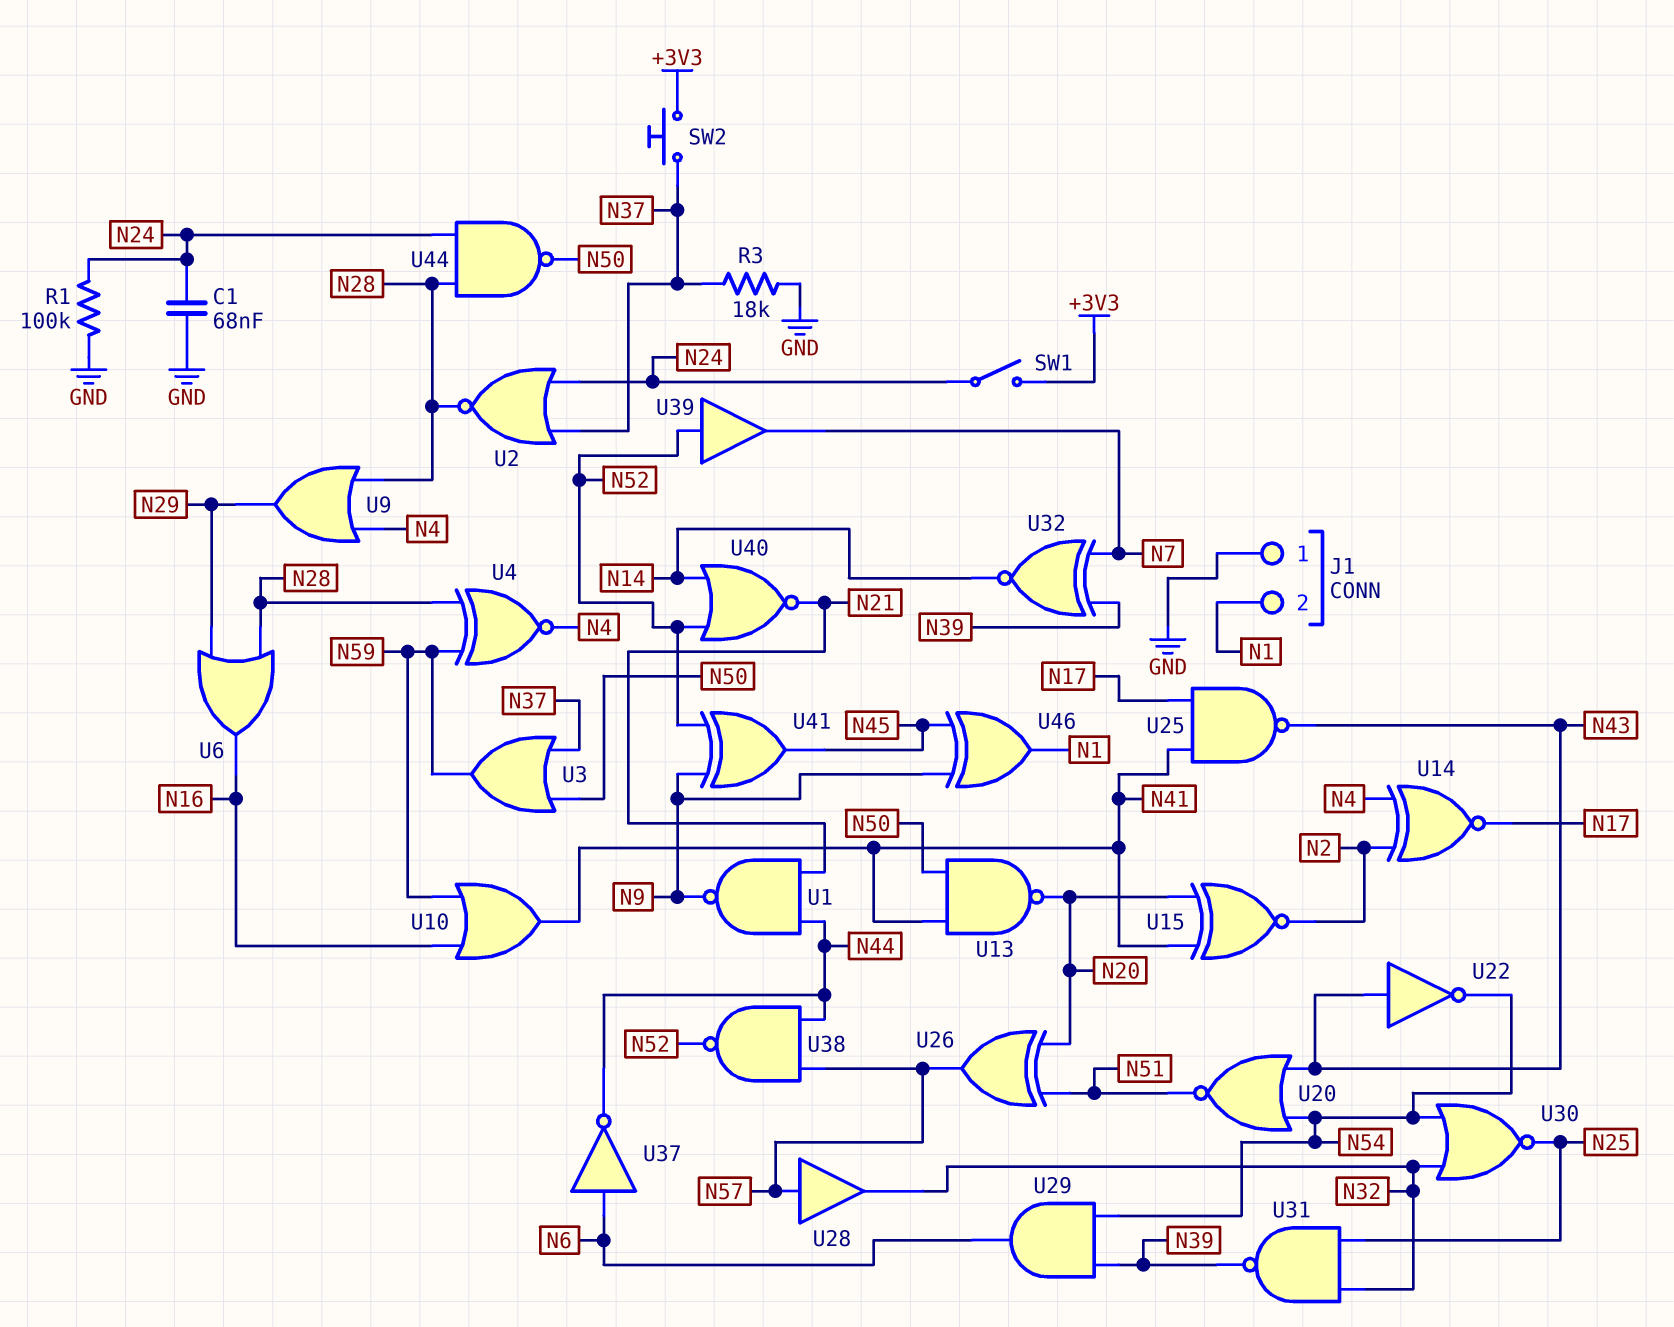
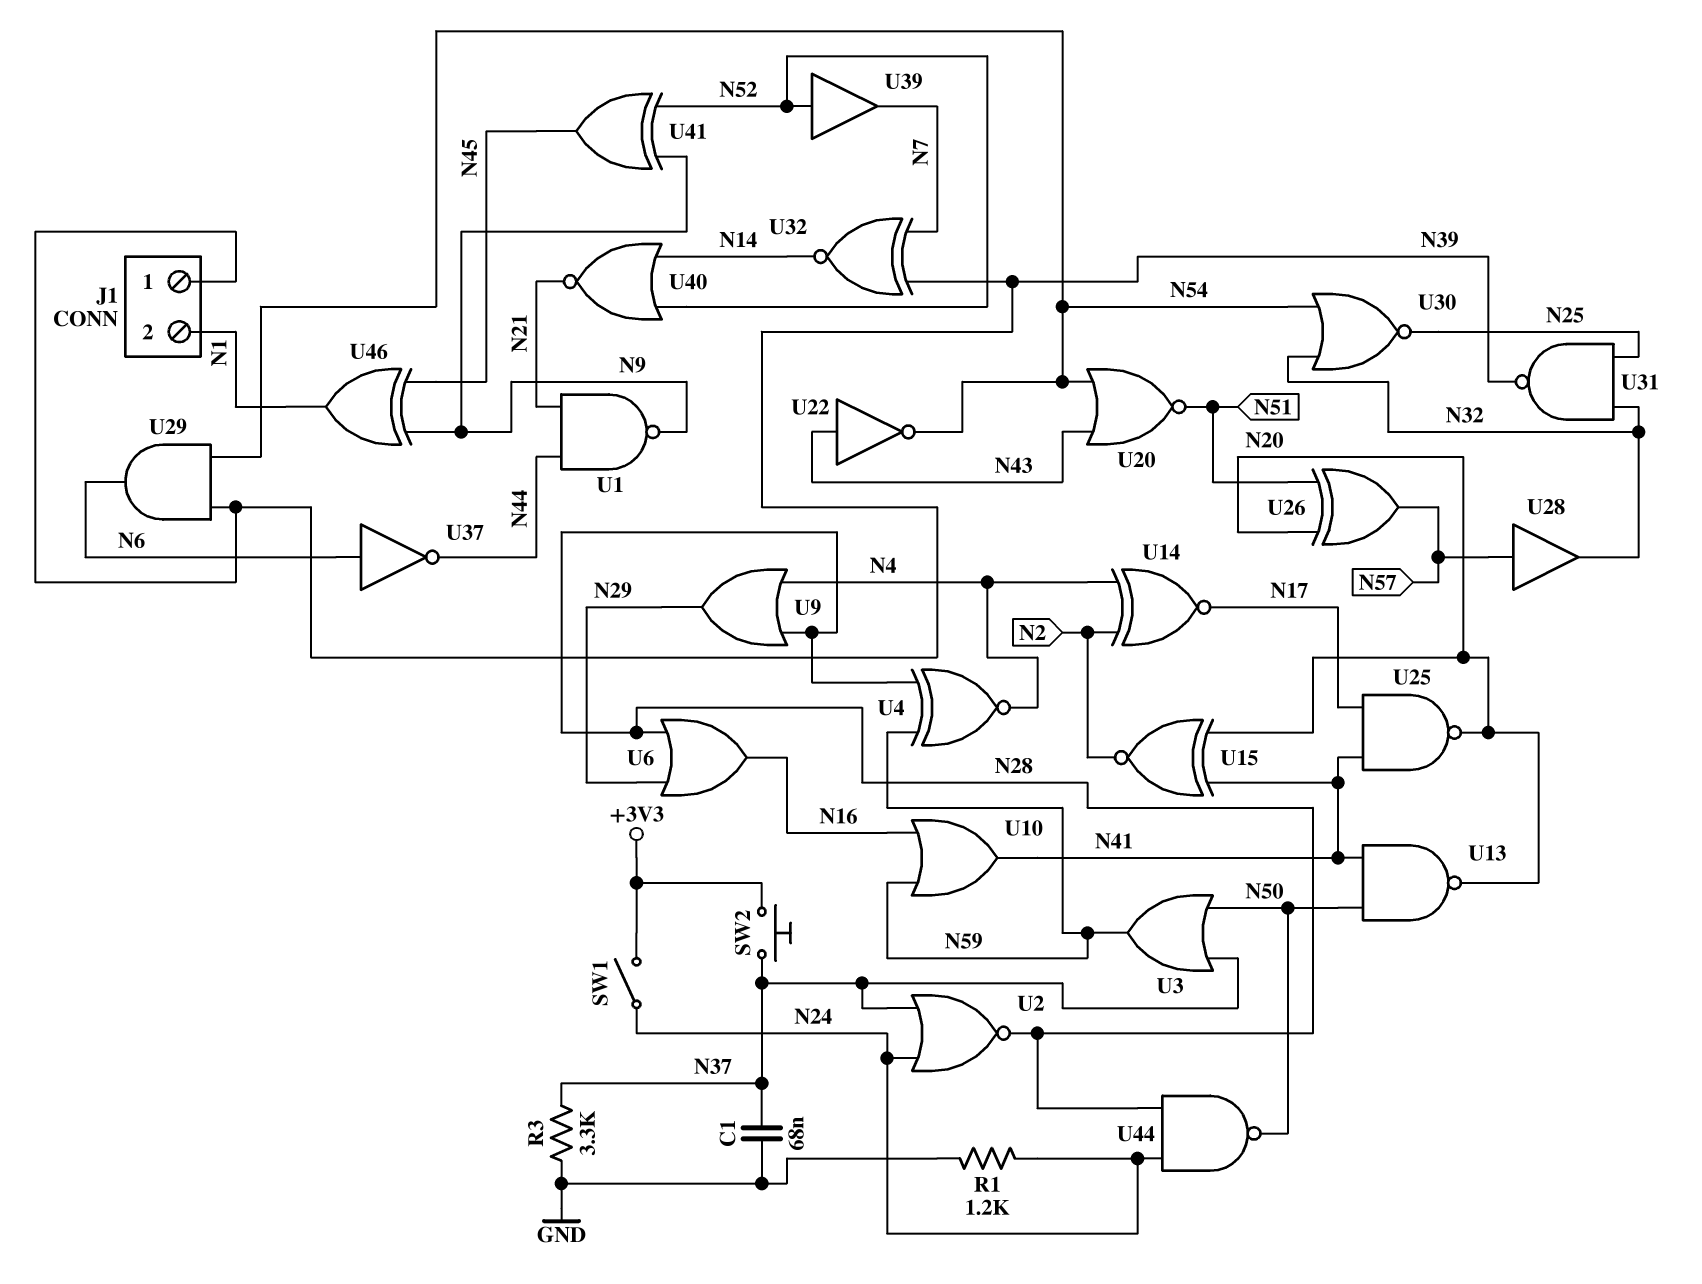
C1: 68nF (GND, N24) -> 68nF (GND, N37)
J1 pin 1: GND -> N39
R1: 100k (GND, N24) -> 1.2k (GND, N24)
R3: 18k (GND, N37) -> 3.3k (GND, N37)
U25: NAND (in N17, in N41, out N43) -> NAND (in N17, in N41, out N20)
U38: NAND (in N44, in N57, out N52) -> none

